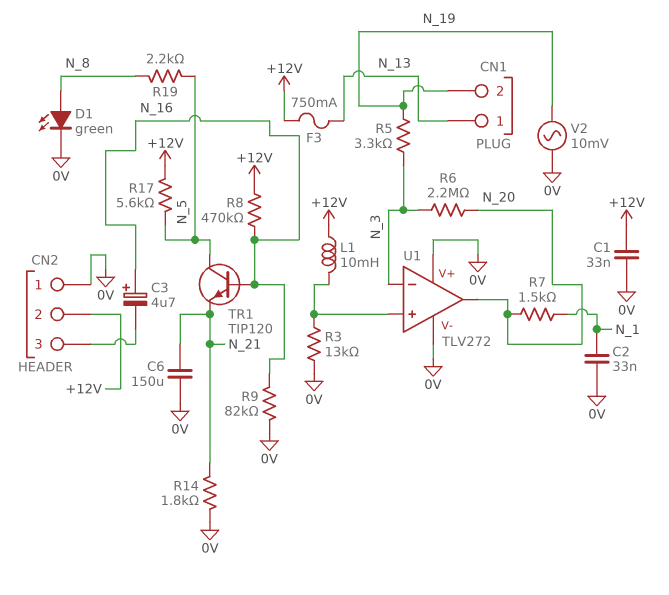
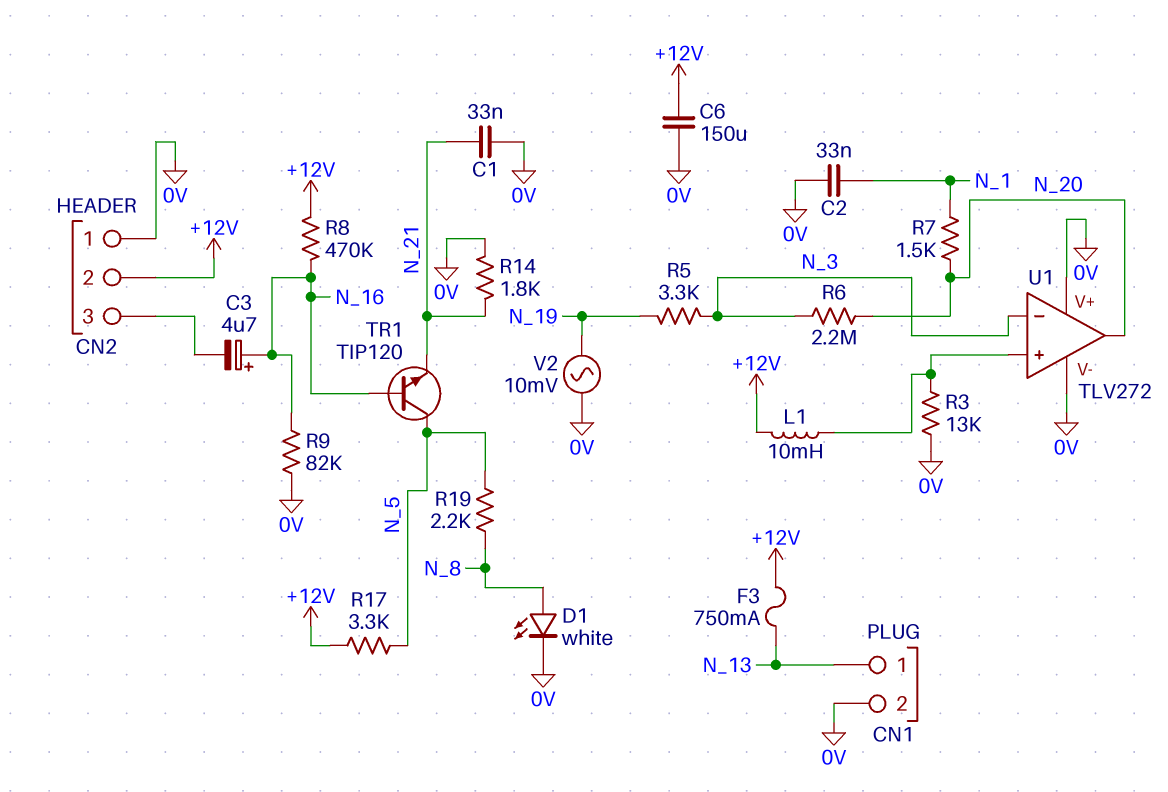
C1: 33nF (+12V, 0V) -> 33nF (0V, N_21)
C6: 150uF (0V, N_21) -> 150uF (+12V, 0V)
CN1 pin 2: N_19 -> 0V
D1: LED green (A N_8, K 0V) -> LED white (A N_8, K 0V)
R17: 5.6k (+12V, N_5) -> 3.3k (+12V, N_5)

